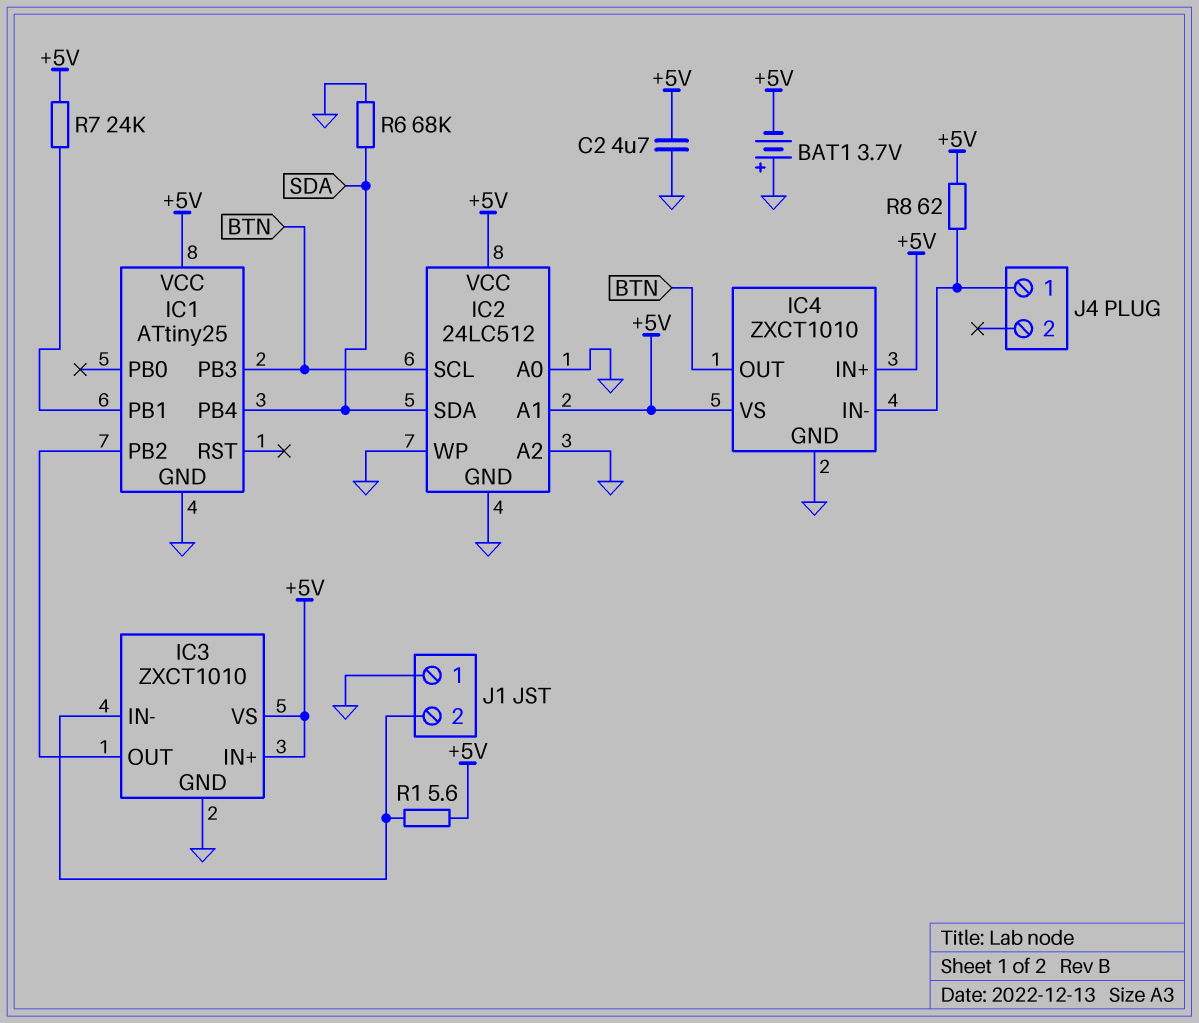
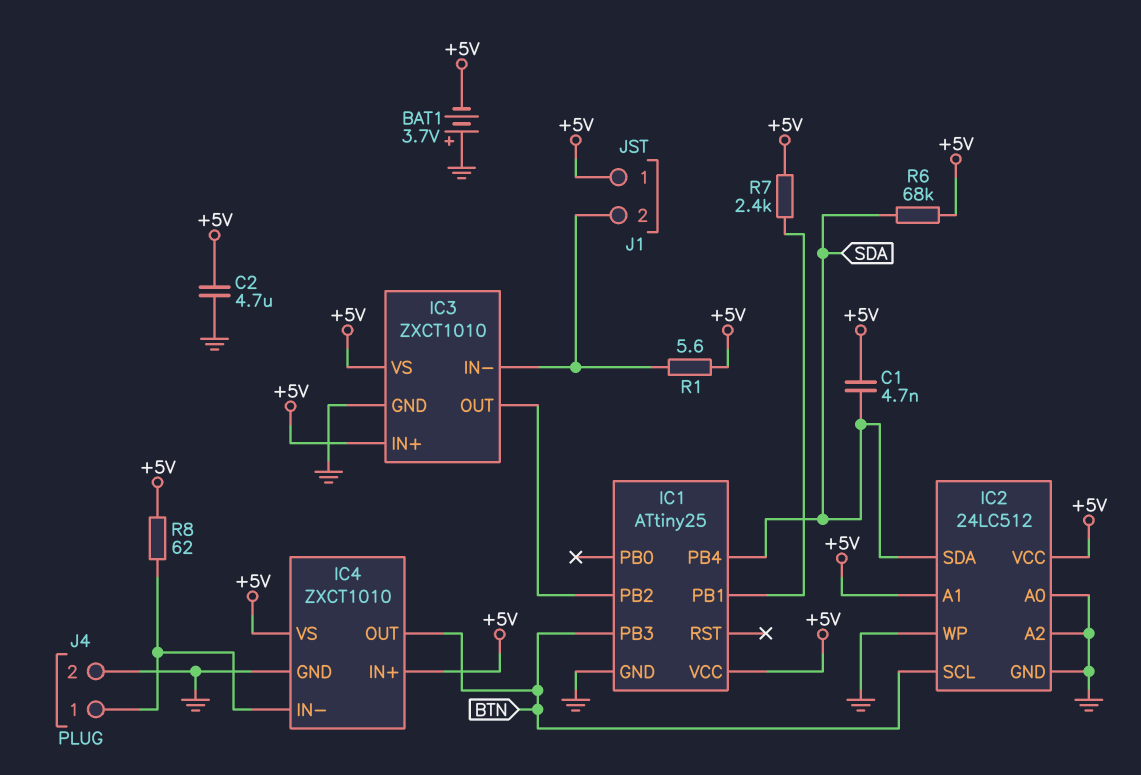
C1: none -> 4.7nF (+5V, SDA)
J1 pin 1: GND -> +5V
J4 pin 2: none -> GND
R6: 68k (GND, SDA) -> 68k (+5V, SDA)
R7: 24k (+5V, IC1/PB1) -> 2.4k (+5V, IC1/PB1)

